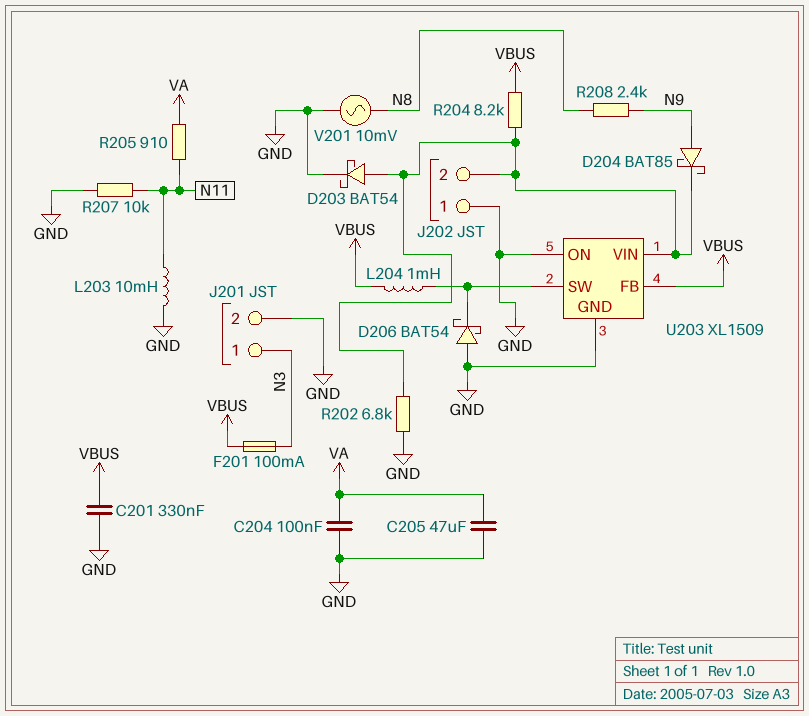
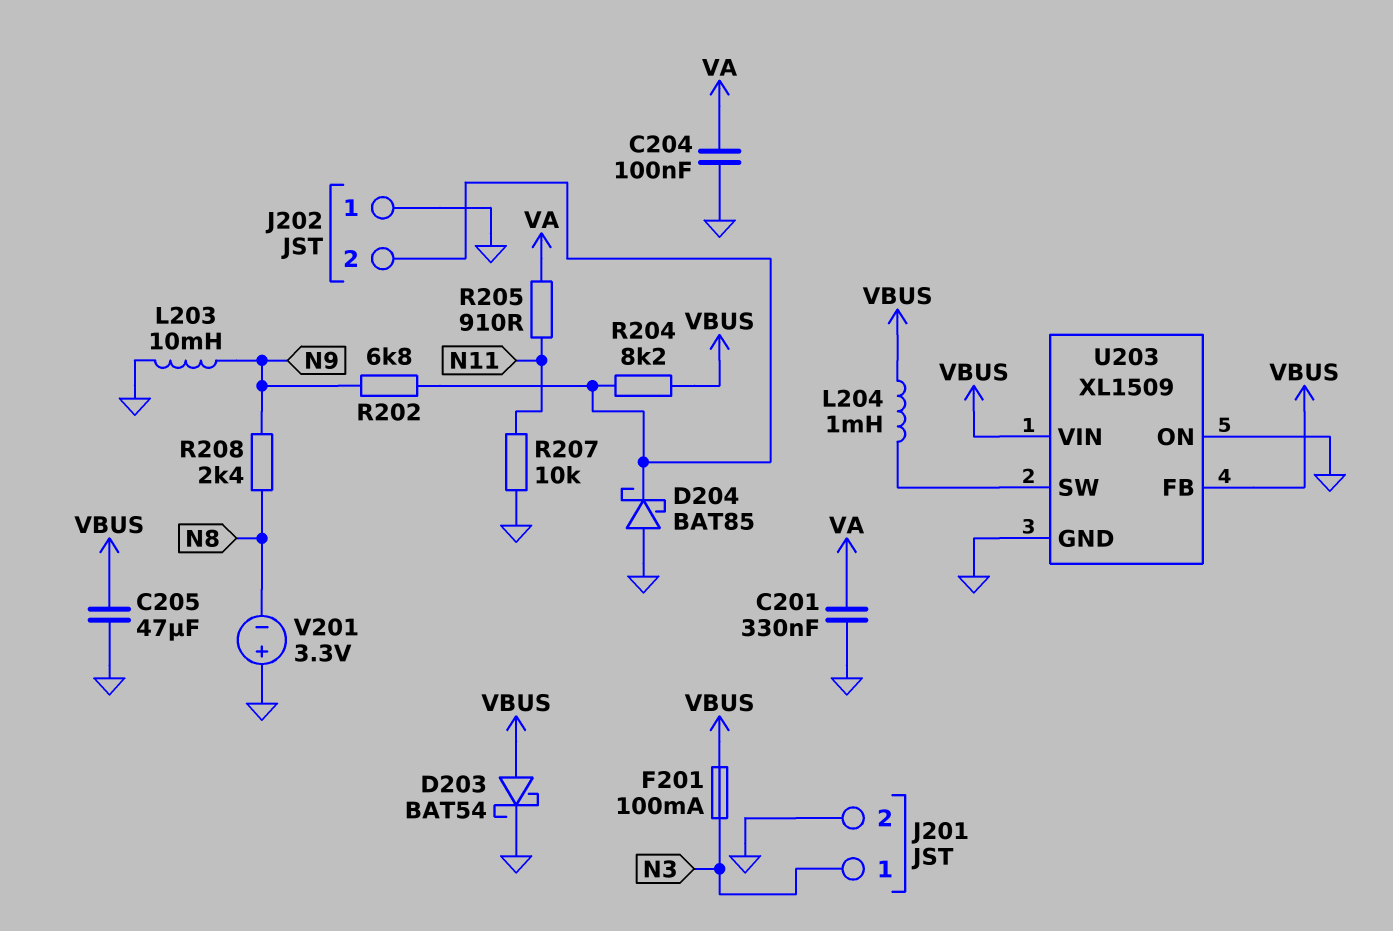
C201: 330nF (GND, VBUS) -> 330nF (GND, VA)
C205: 47uF (GND, VA) -> 47uF (GND, VBUS)
D203: schottky BAT54 (A J202/2, K GND) -> schottky BAT54 (A VBUS, K GND)
D204: schottky BAT85 (A N9, K J202/2) -> schottky BAT85 (A GND, K J202/2)
D206: schottky BAT54 (A GND, K U203/SW) -> none
L203: 10mH (GND, N11) -> 10mH (GND, N9)
R202: 6.8k (GND, J202/2) -> 6.8k (J202/2, N9)
U203 pin VIN: J202/2 -> VBUS
V201: AC 10mV (GND, N8) -> 3.3V (plus GND, minus N8)

